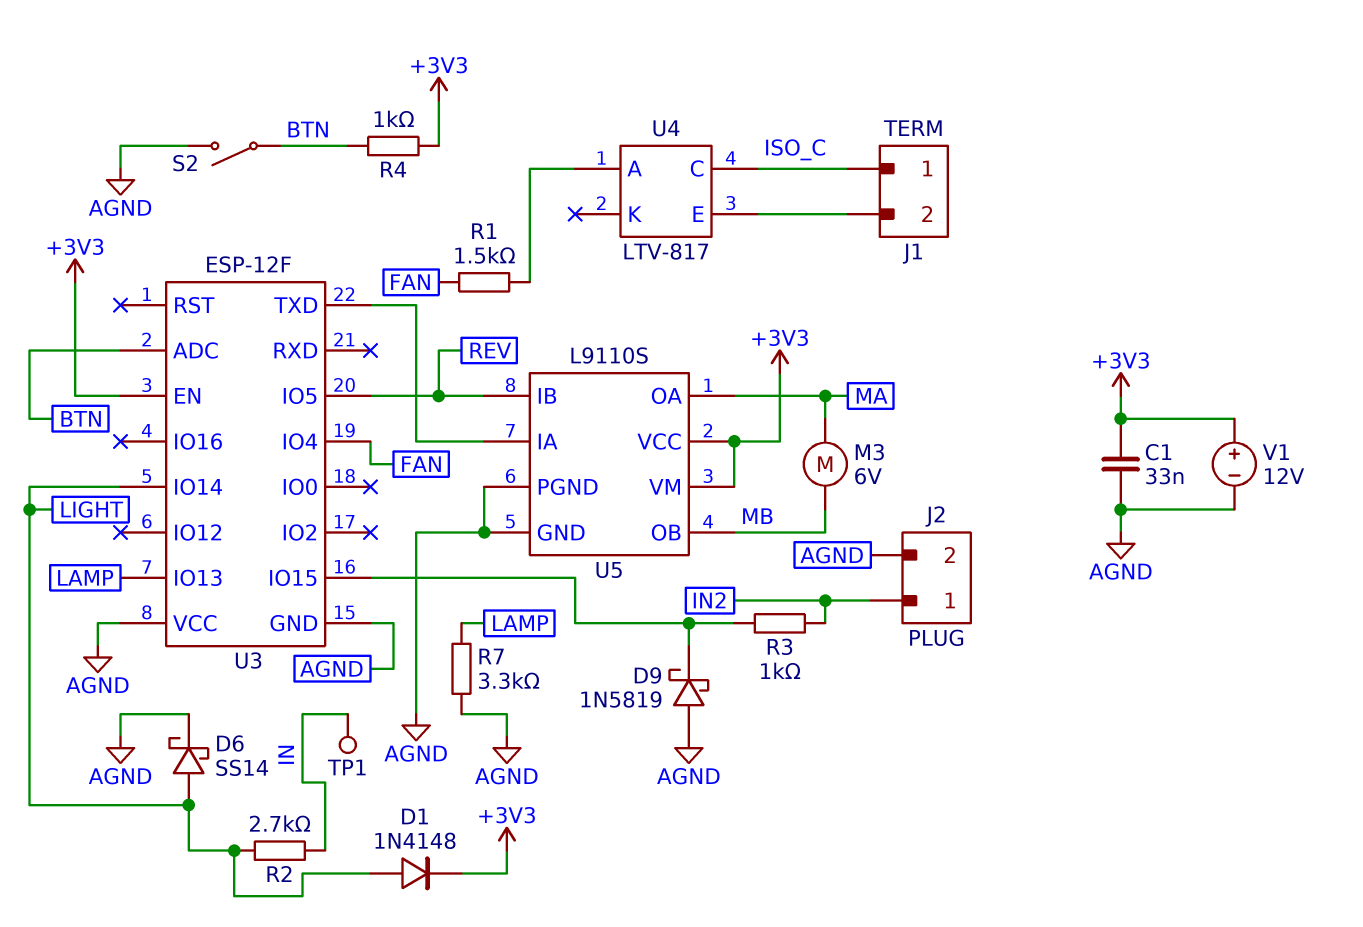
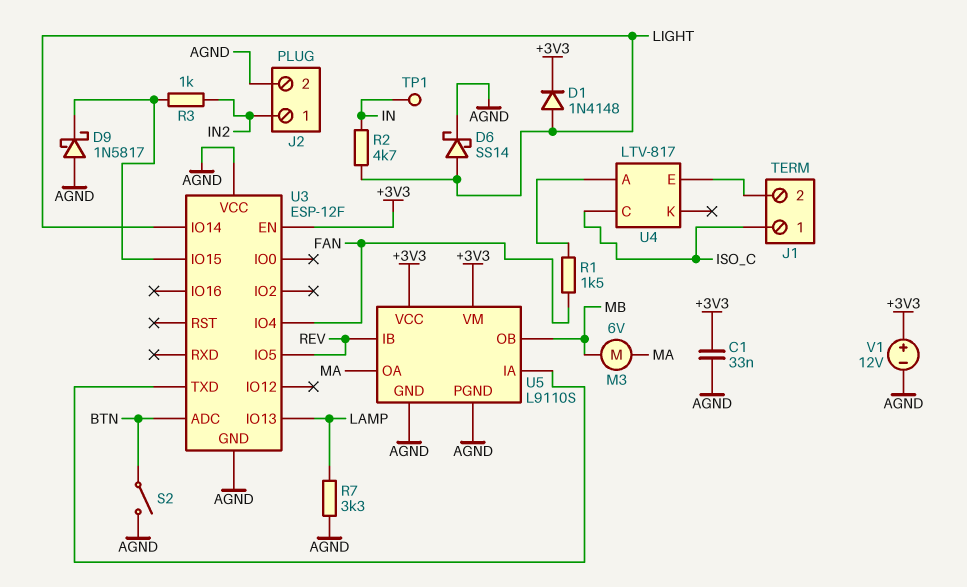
D9: schottky 1N5819 (A AGND, K U3/IO15) -> schottky 1N5817 (A AGND, K U3/IO15)
R2: 2.7k (IN, LIGHT) -> 4.7k (IN, LIGHT)
R4: 1k (+3V3, BTN) -> none

